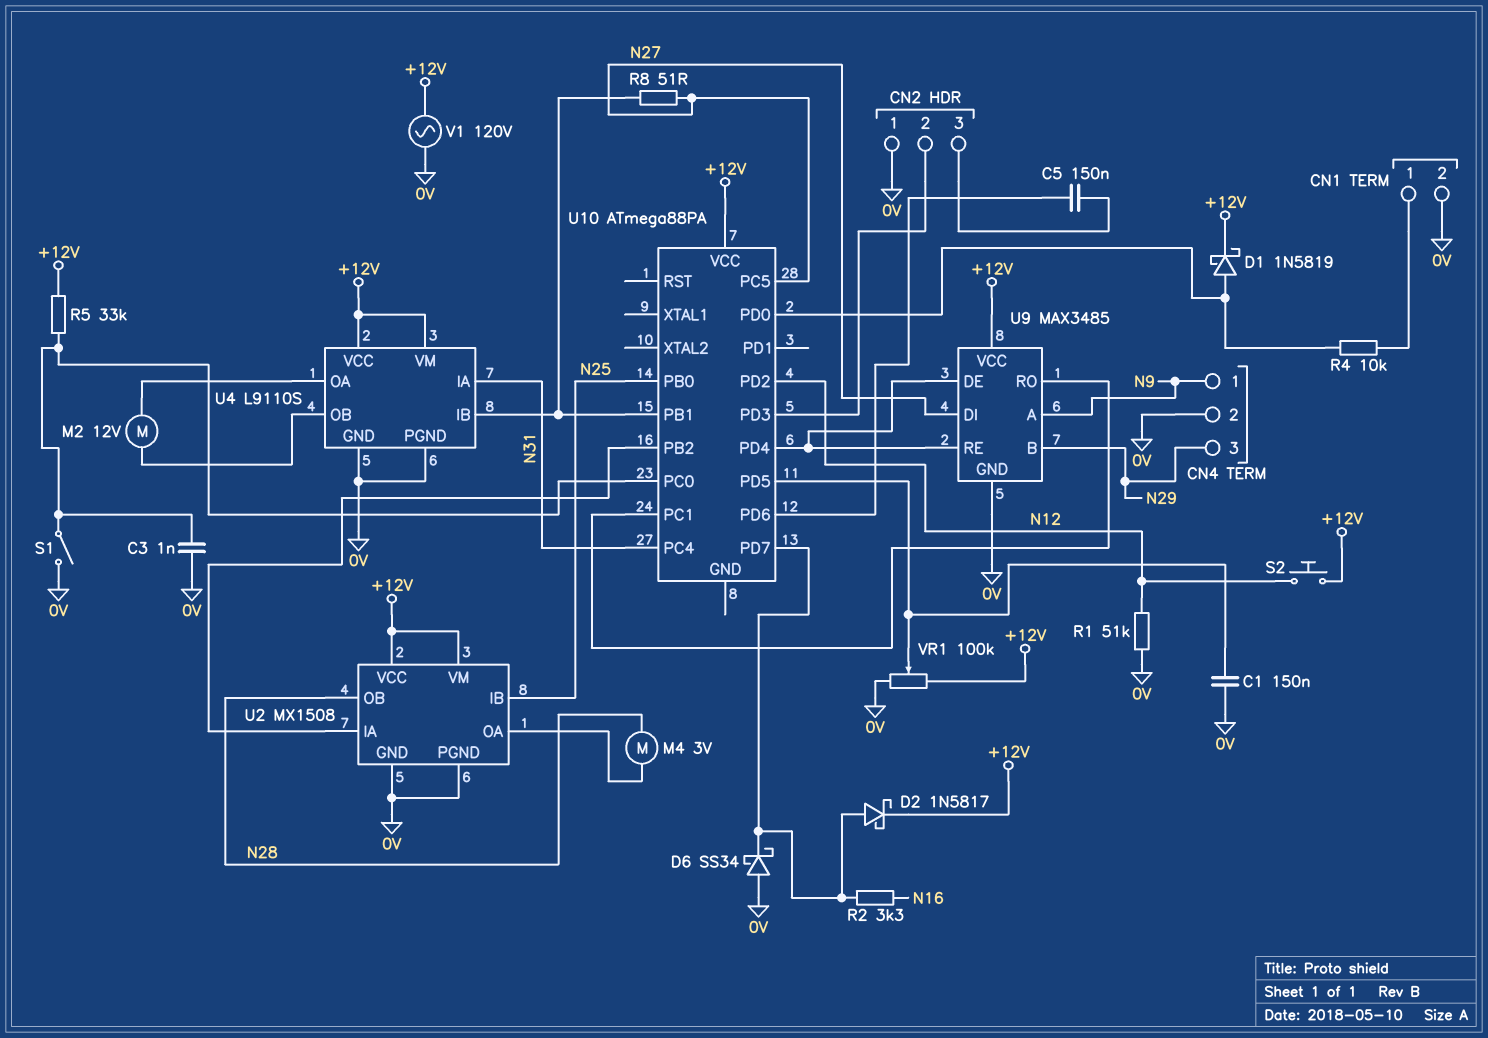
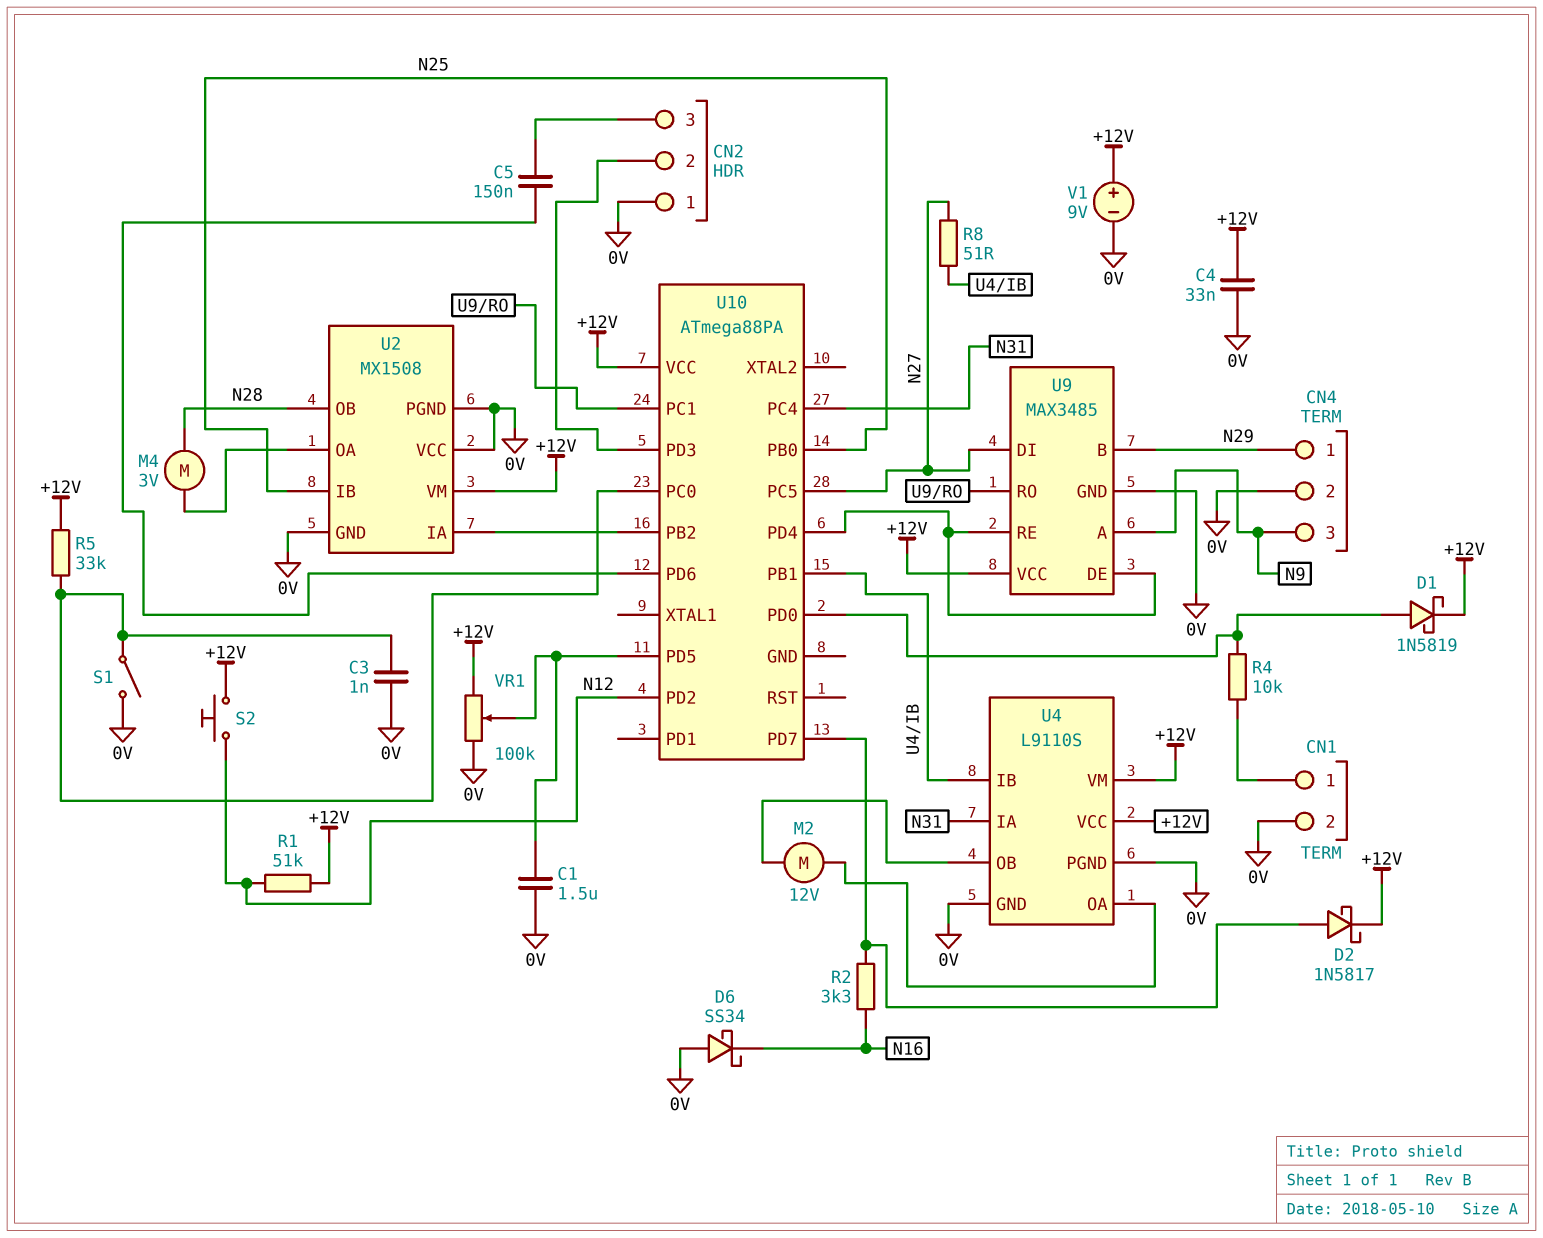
C1: 150nF (0V, U10/PD5) -> 1.5uF (0V, U10/PD5)
C4: none -> 33nF (+12V, 0V)
CN4 pin 1: N9 -> N29
CN4 pin 3: N29 -> N9
D6: schottky SS34 (A 0V, K U10/PD7) -> schottky SS34 (A 0V, K N16)
R1: 51k (0V, N12) -> 51k (+12V, N12)
U2 pin VCC: +12V -> 0V
V1: AC 120V (+12V, 0V) -> 9V (plus +12V, minus 0V)

